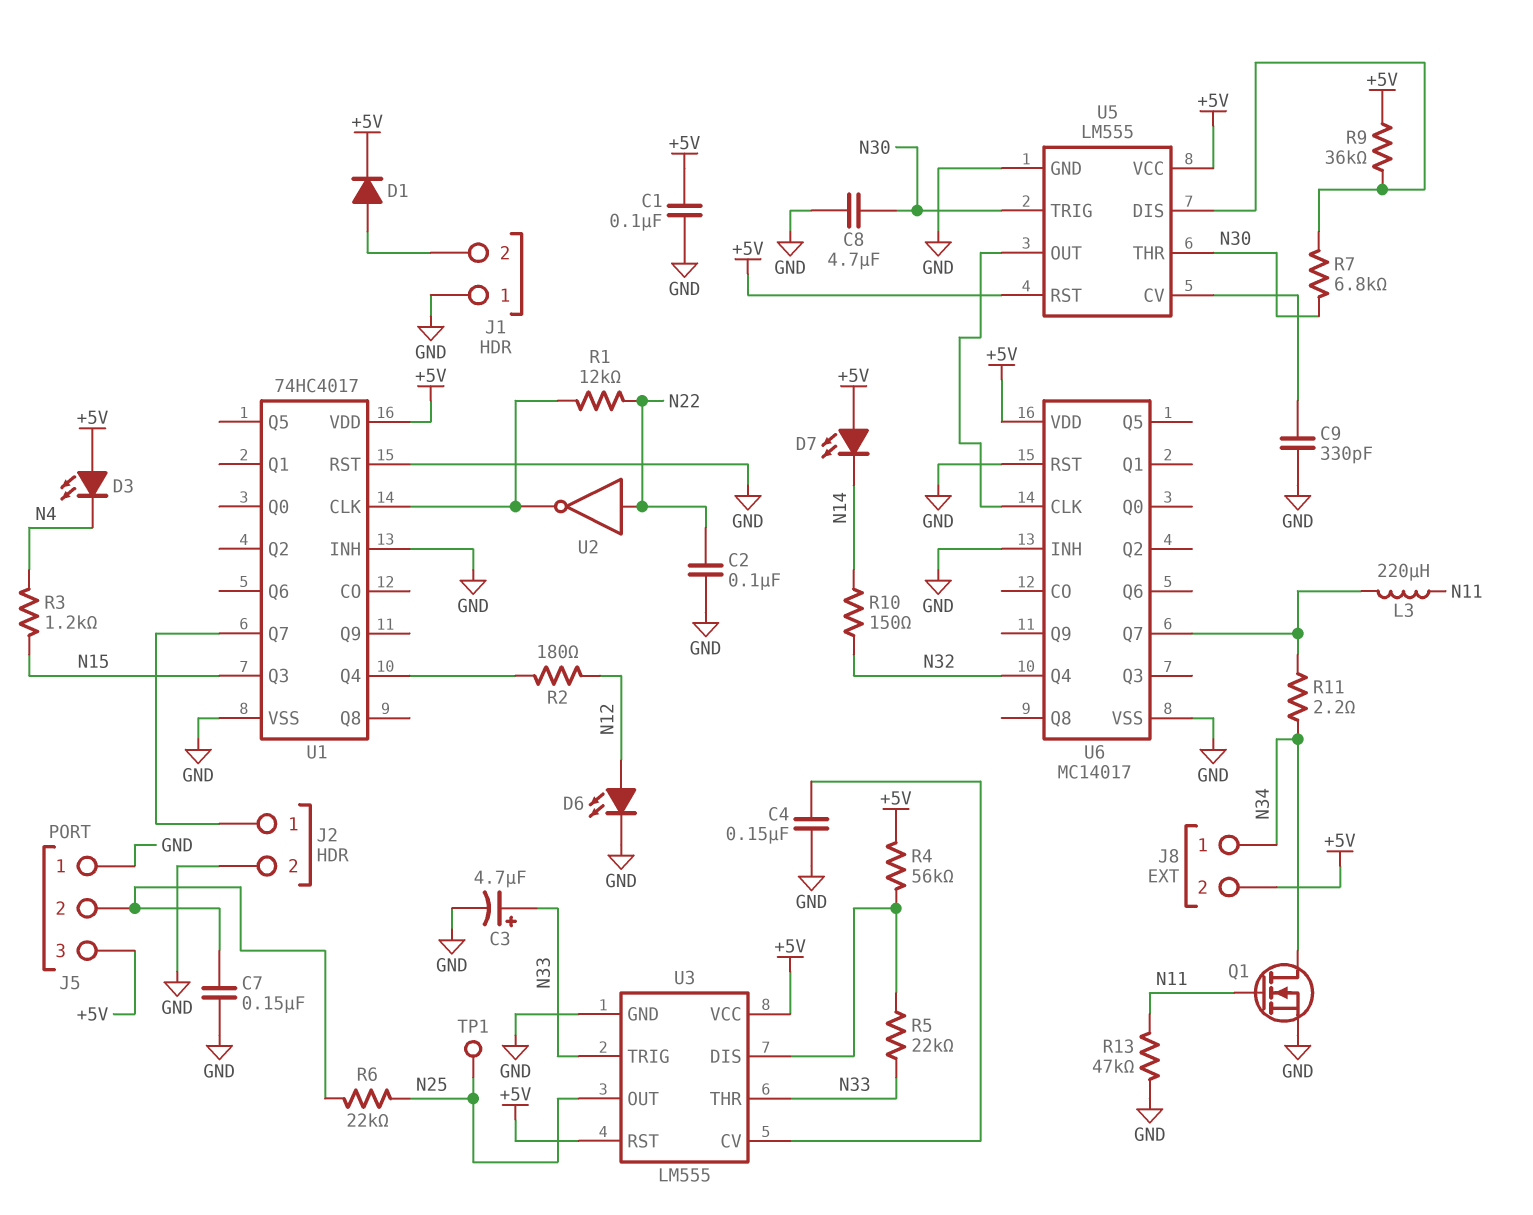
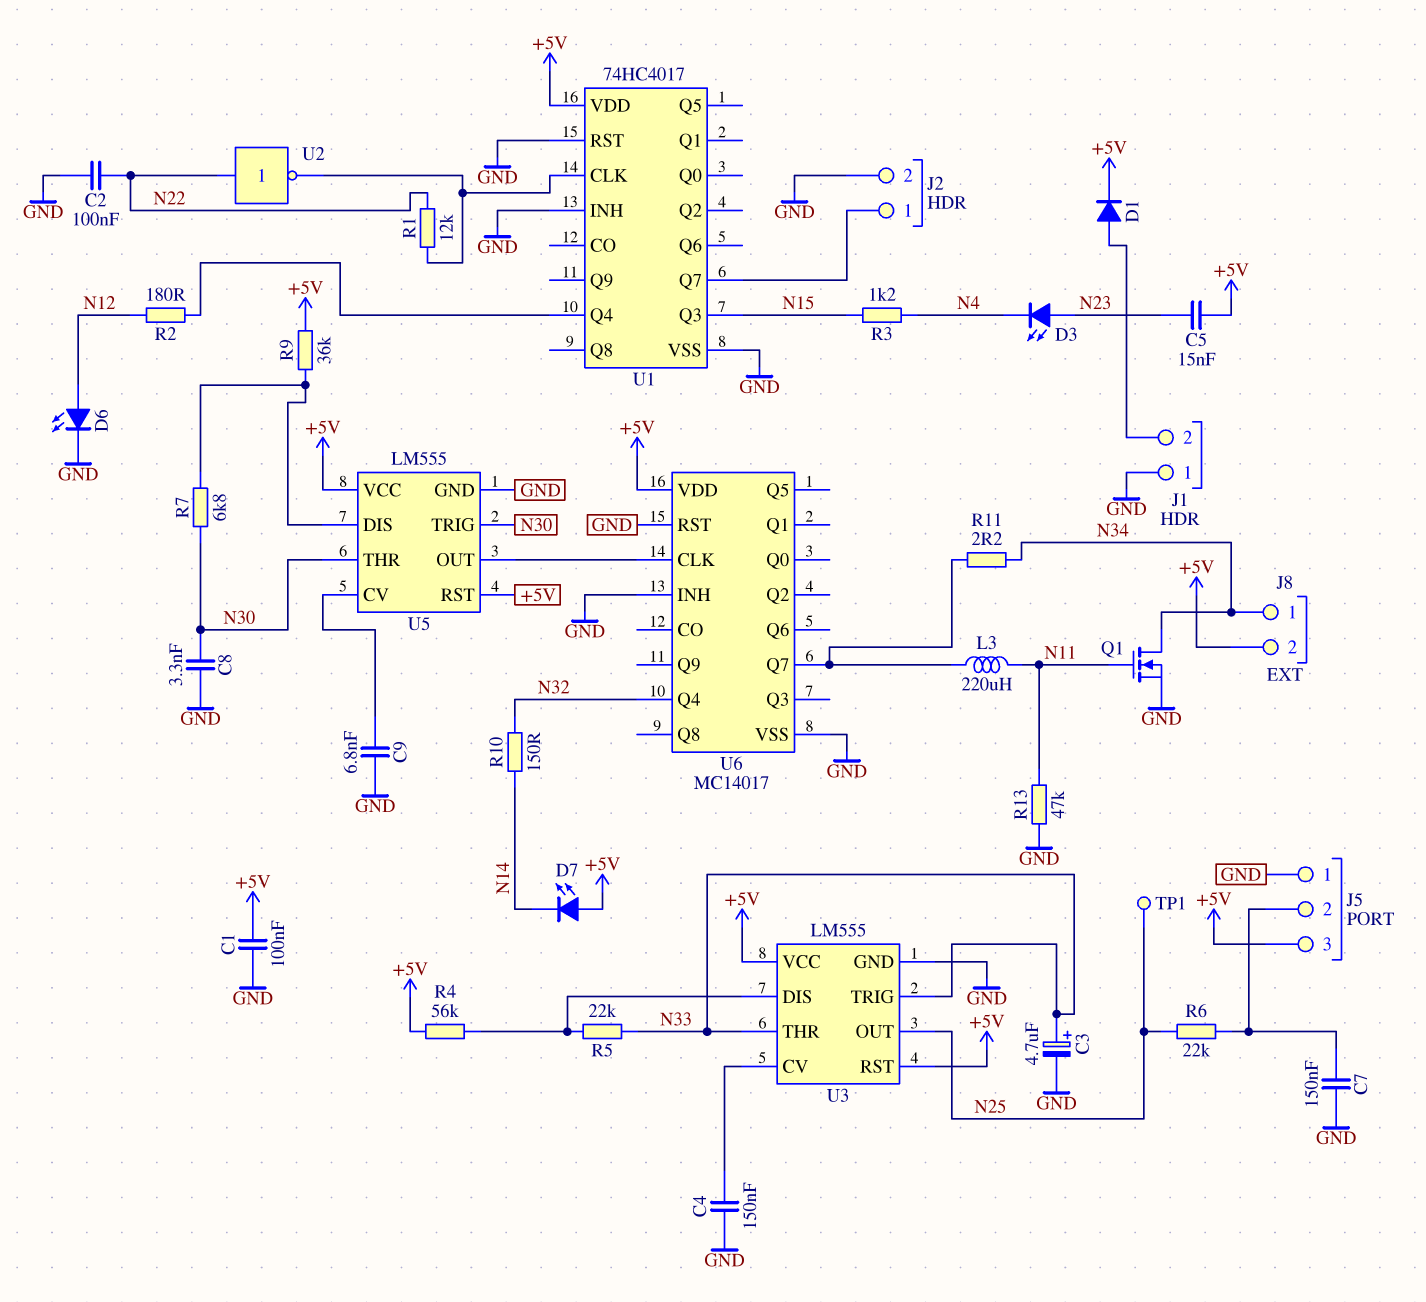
C5: none -> 15nF (+5V, N23)
C8: 4.7uF (GND, N30) -> 3.3nF (GND, N30)
C9: 330pF (GND, U5/CV) -> 6.8nF (GND, U5/CV)
D3: LED (A +5V, K N4) -> LED (A N23, K N4)

